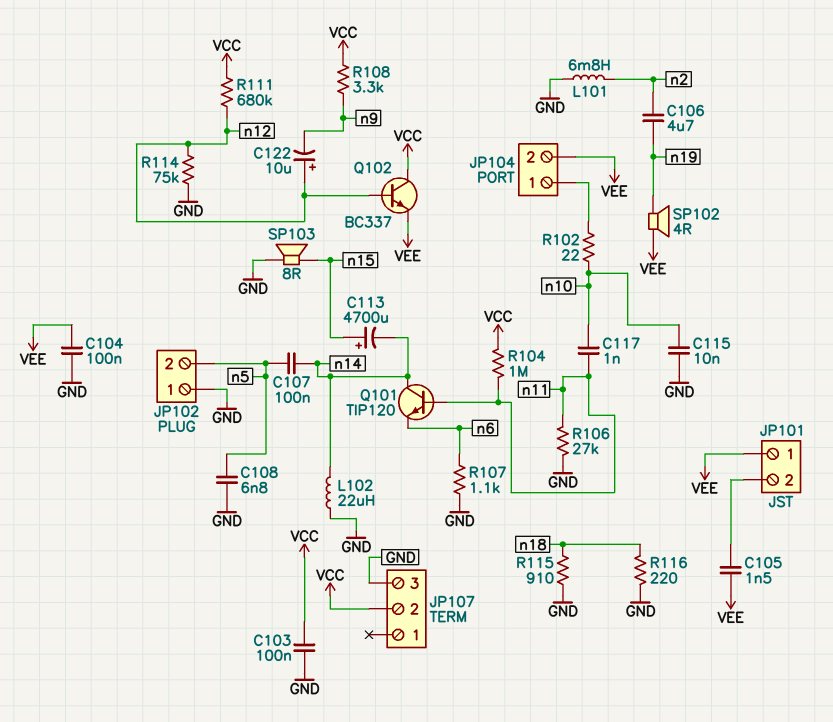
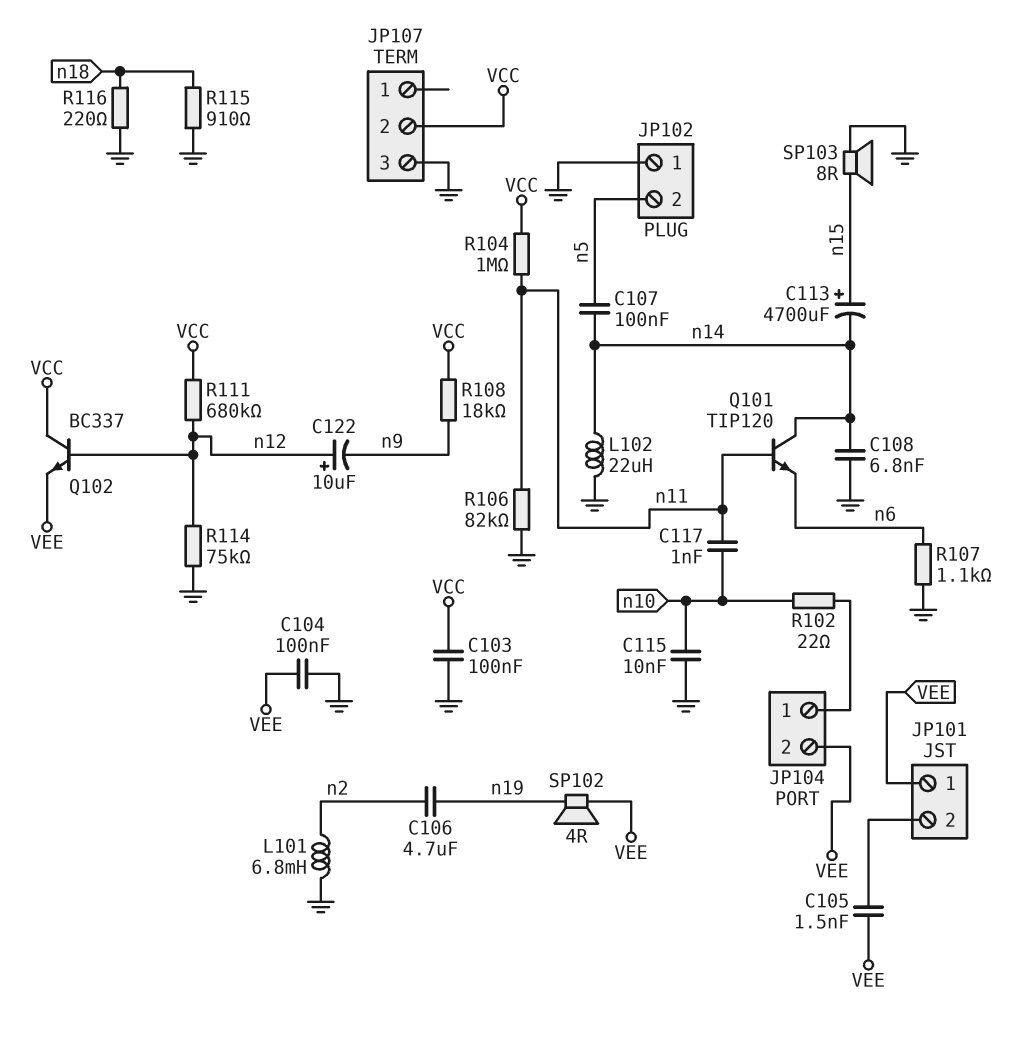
C108: 6.8nF (GND, n5) -> 6.8nF (GND, n14)
R106: 27k (GND, n11) -> 82k (GND, n11)
R108: 3.3k (VCC, n9) -> 18k (VCC, n9)

